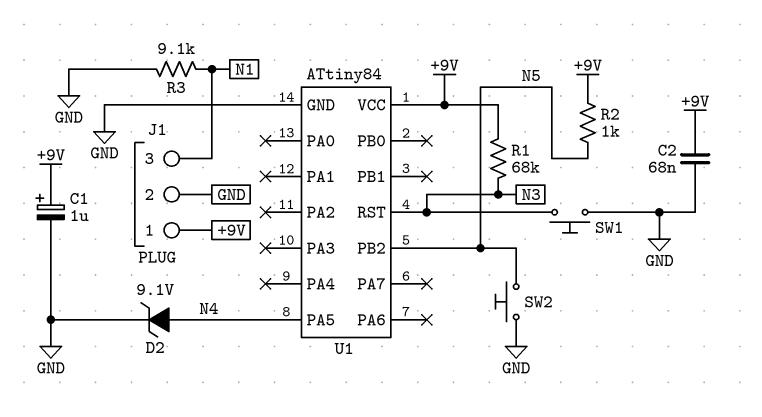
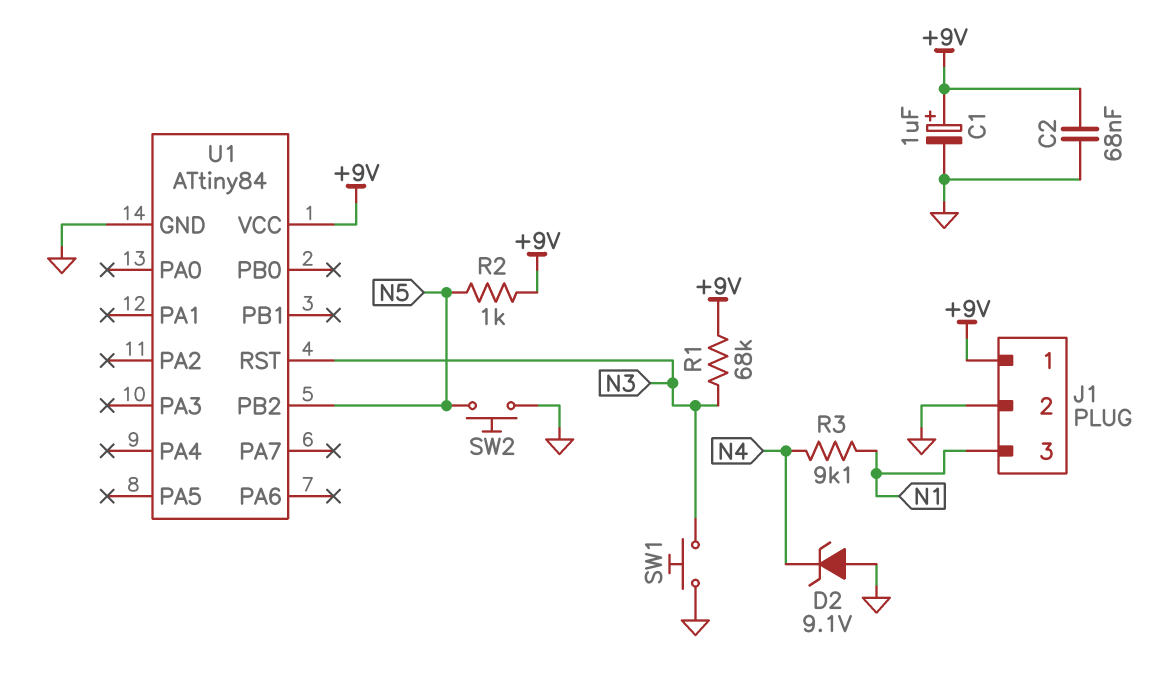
D2: zener 9.1V (A N4, K GND) -> zener 9.1V (A GND, K N4)
R3: 9.1k (GND, N1) -> 9.1k (N1, N4)
U1 pin PA5: N4 -> none

